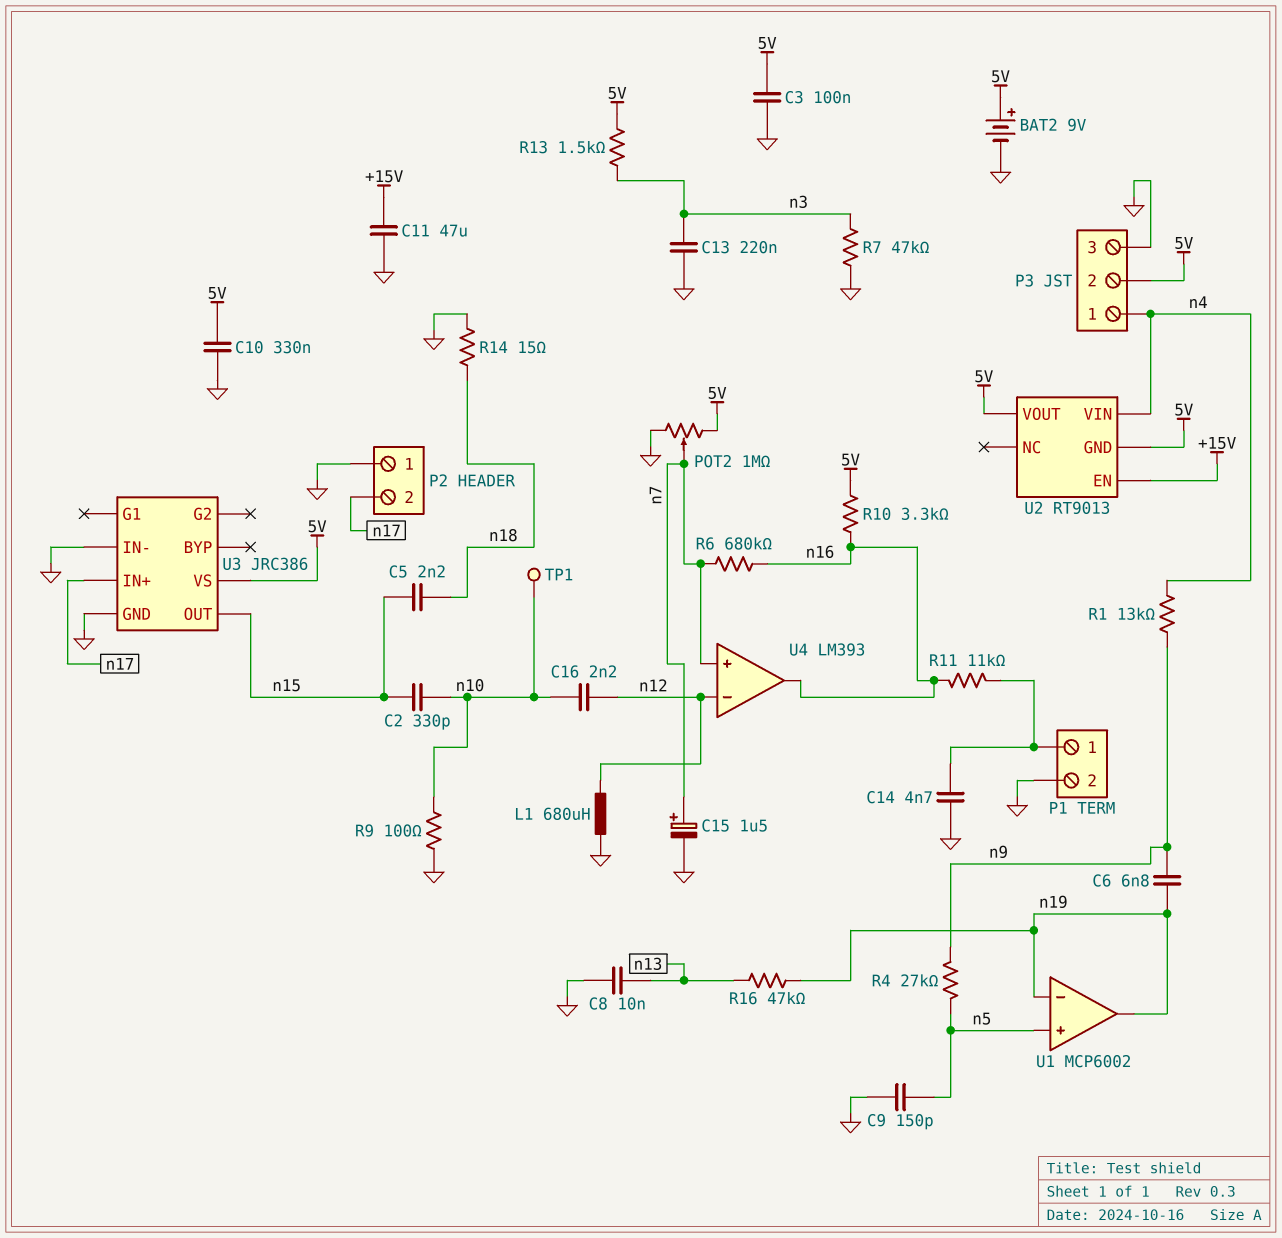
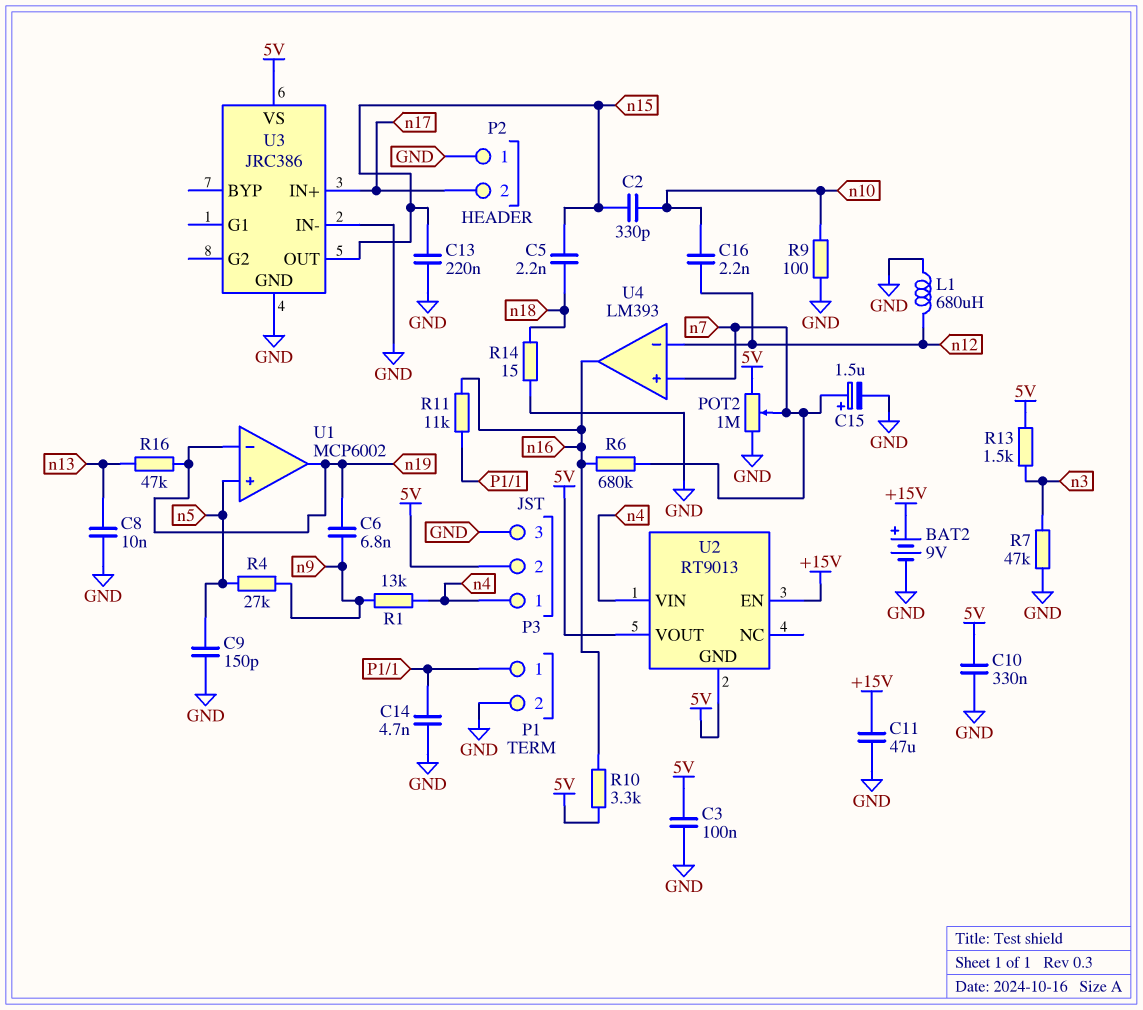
BAT2: 9V (plus 5V, minus GND) -> 9V (plus +15V, minus GND)
C13: 220nF (GND, n3) -> 220nF (GND, n15)
TP1: test point (n10) -> none

